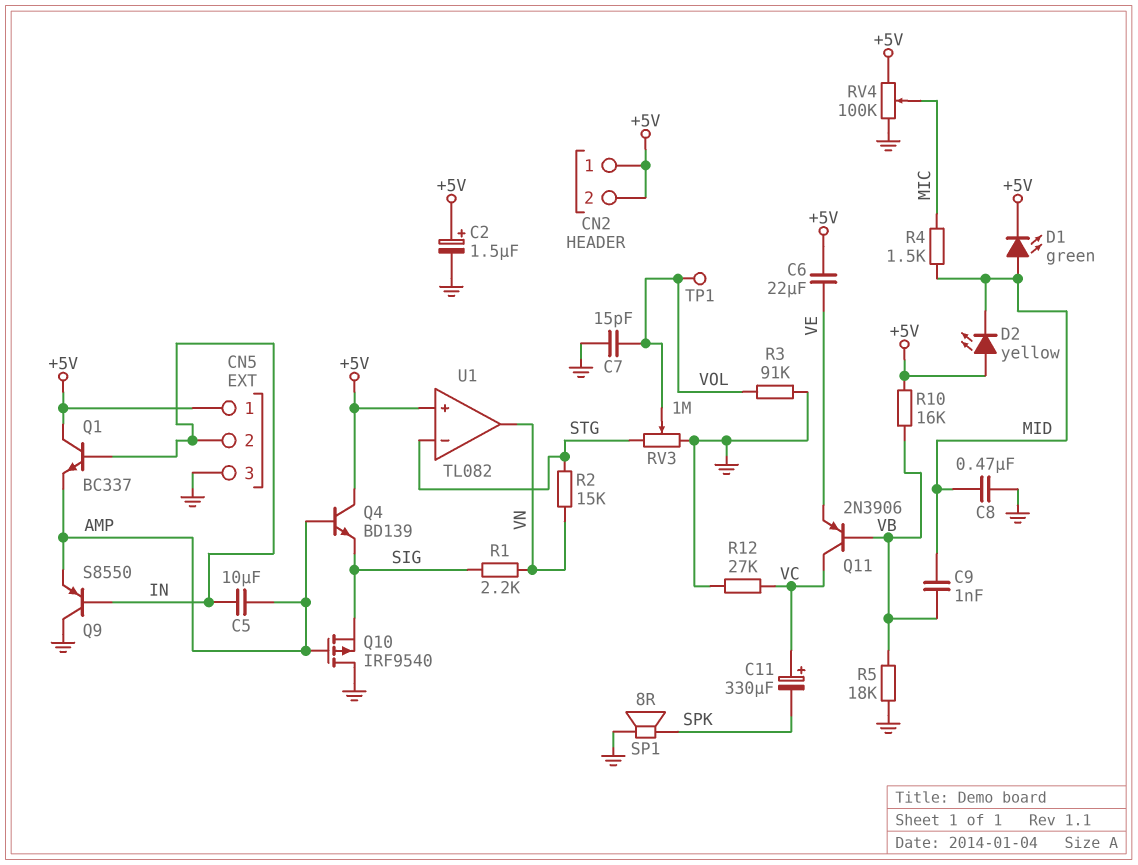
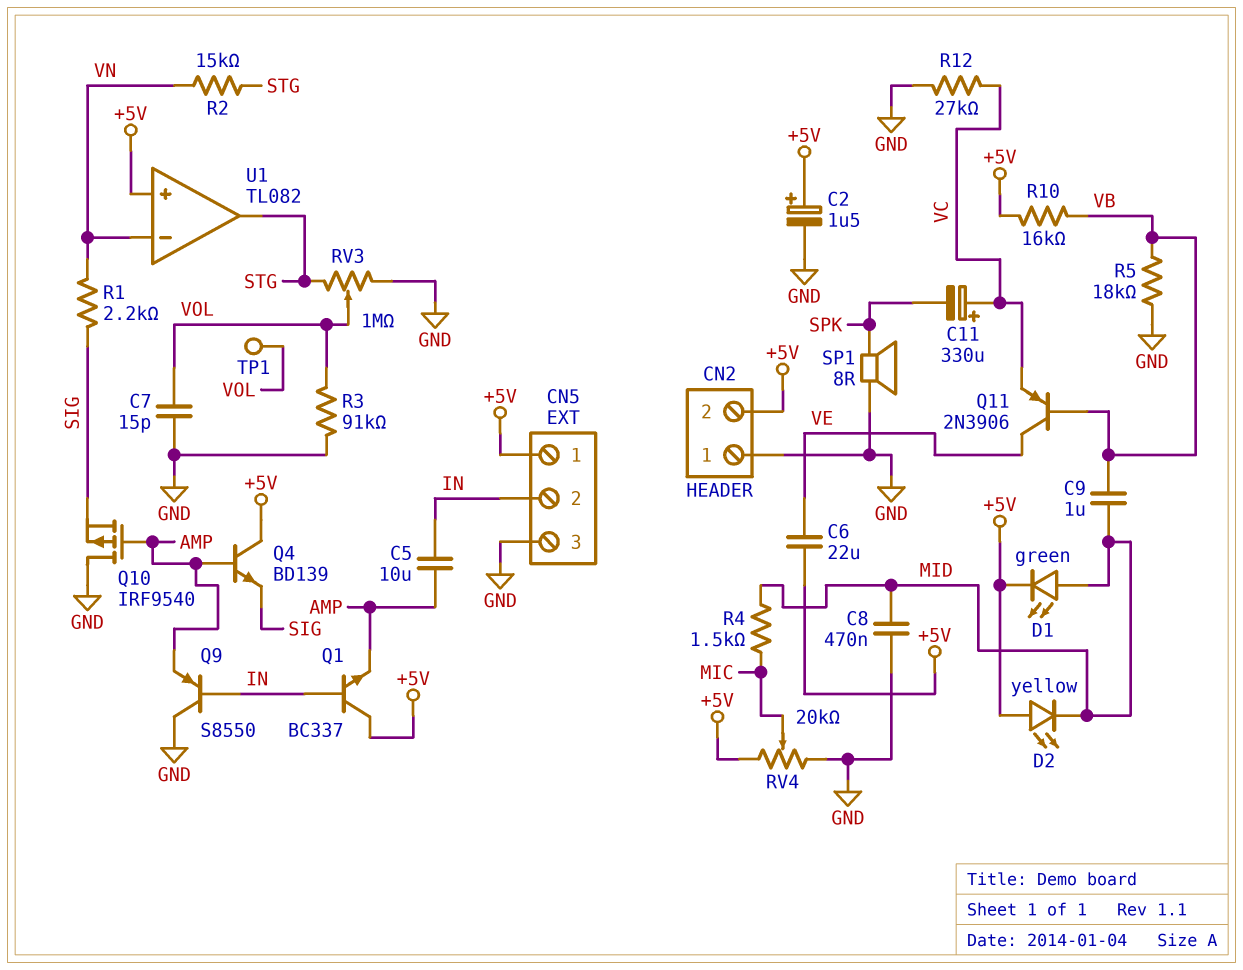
C9: 1nF (MID, VB) -> 1uF (MID, VB)
CN2 pin 1: +5V -> GND
Q11: PNP 2N3906 (B VB, C VC, E VE) -> PNP 2N3906 (B VB, C VE, E VC)
RV4: 100k (+5V, GND, wiper MIC) -> 20k (+5V, GND, wiper MIC)
U1 pin in-: STG -> VN
U1 pin out: VN -> STG

